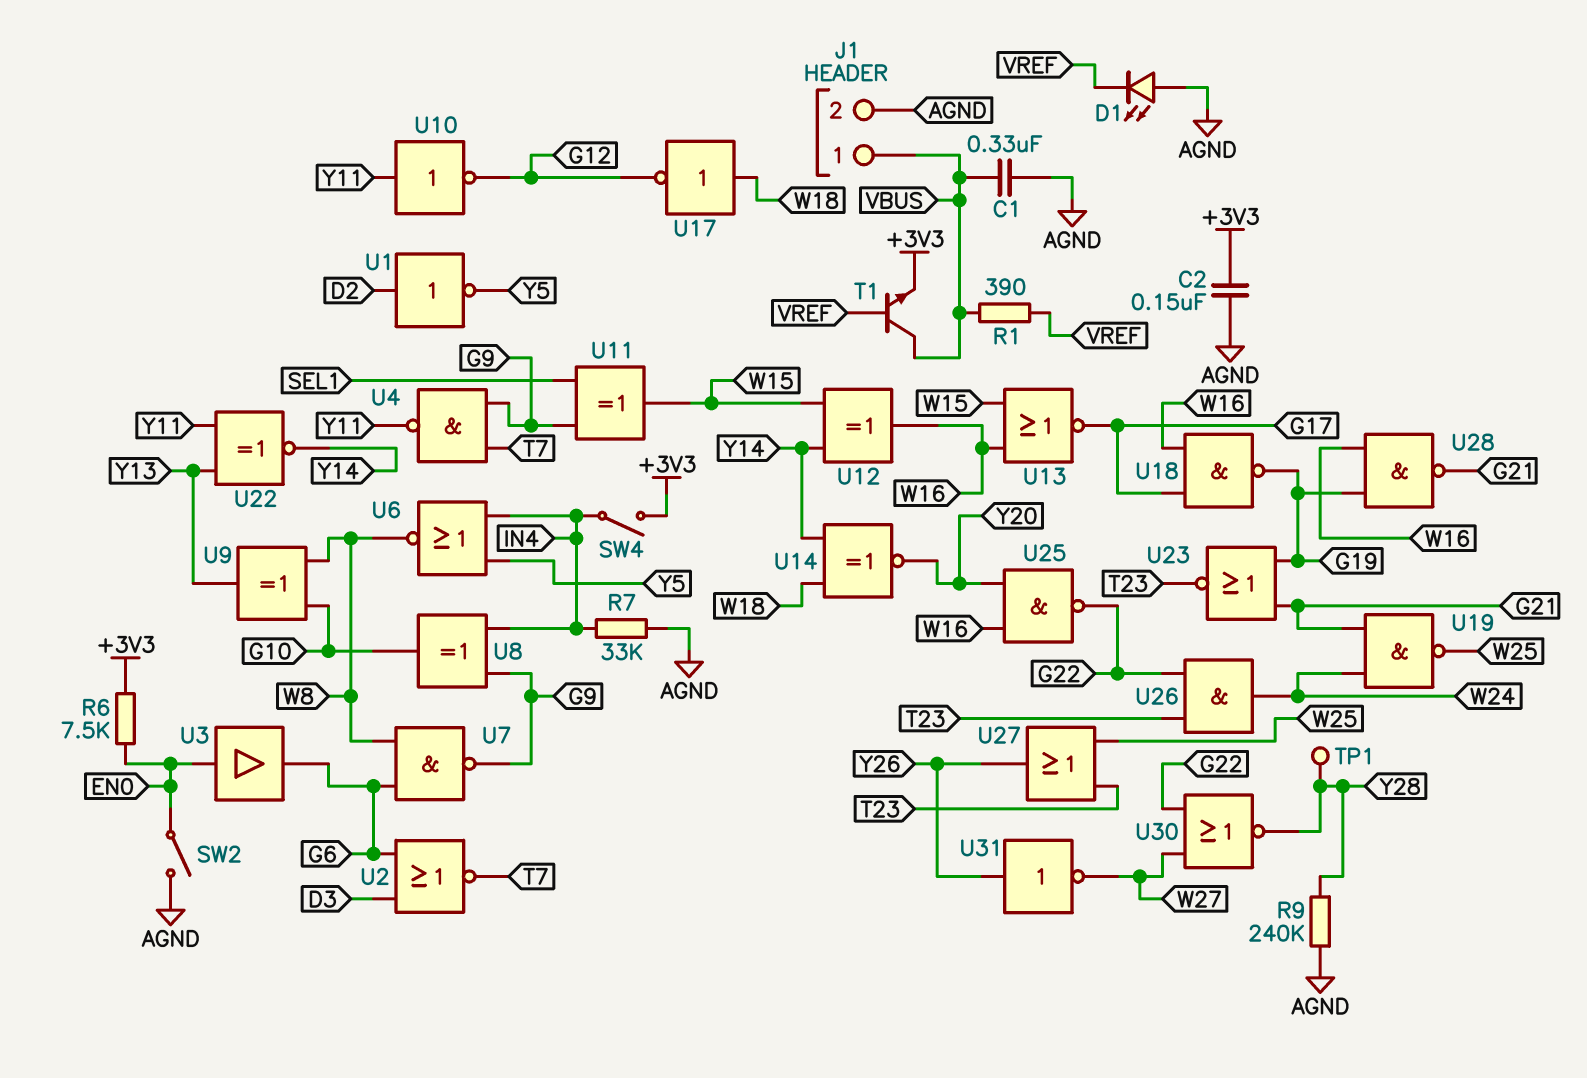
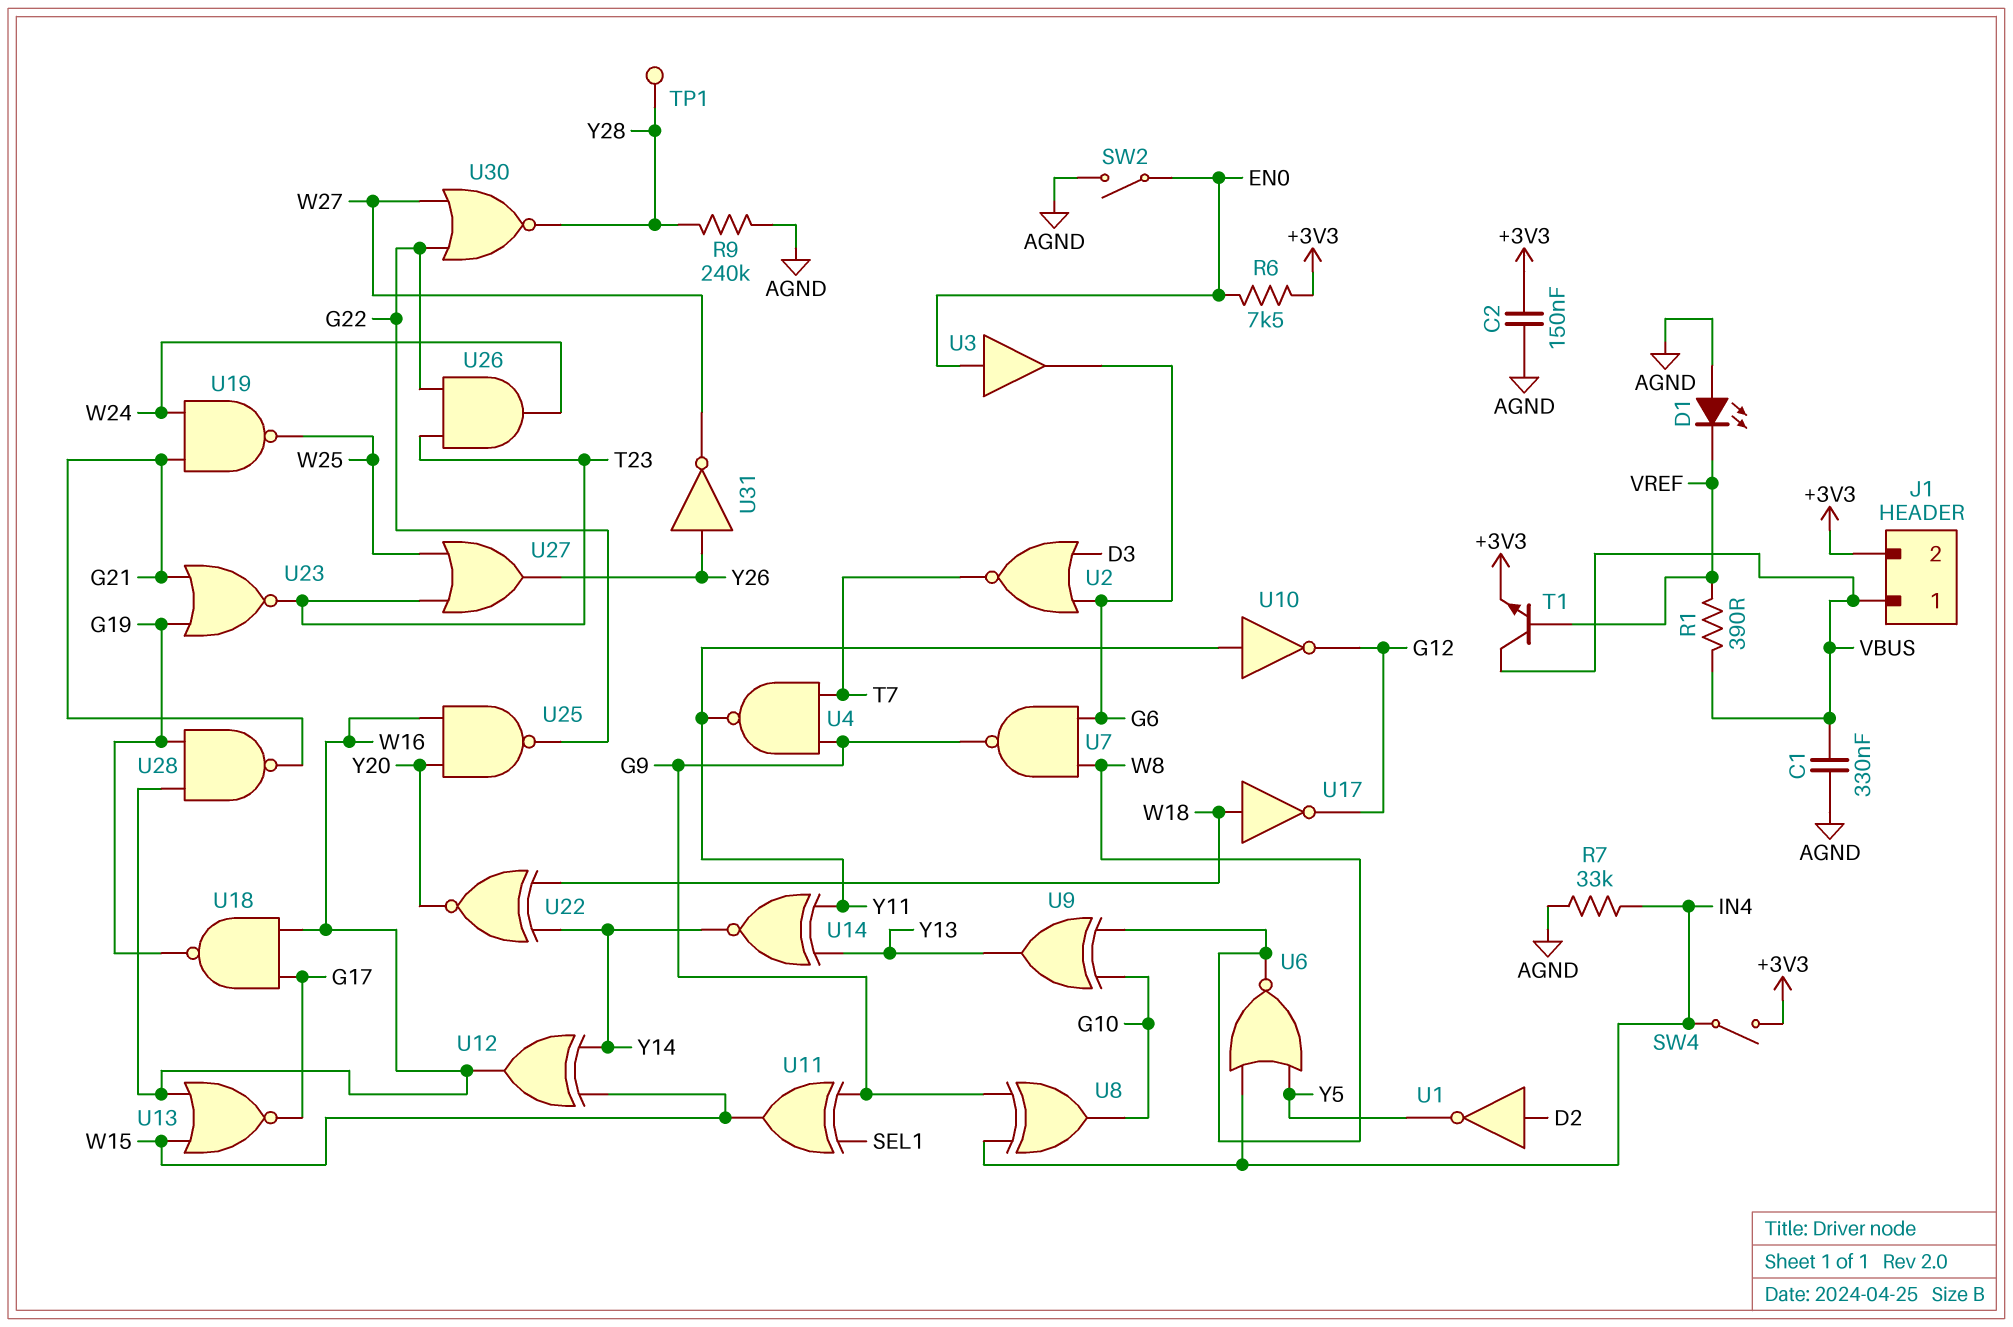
J1 pin 2: AGND -> +3V3
U14: XNOR (in W18, in Y14, out Y20) -> XNOR (in Y11, in Y13, out Y14)
U22: XNOR (in Y11, in Y13, out Y14) -> XNOR (in W18, in Y14, out Y20)

